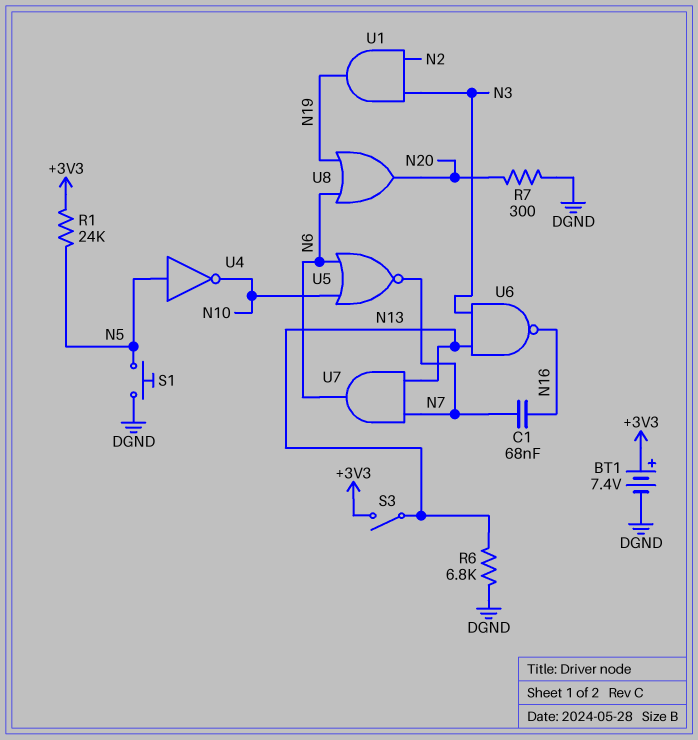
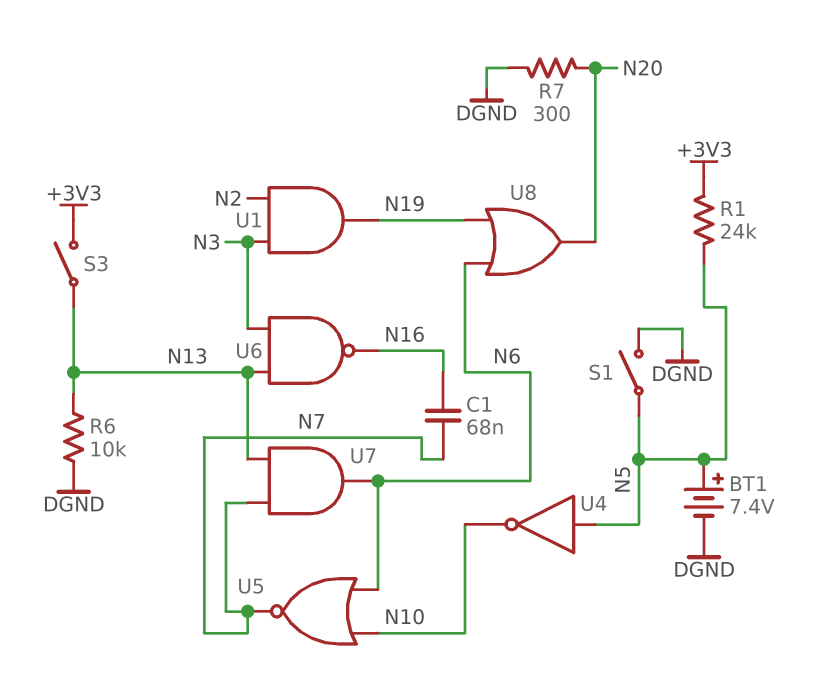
BT1: 7.4V (plus +3V3, minus DGND) -> 7.4V (plus N5, minus DGND)
R6: 6.8k (DGND, N13) -> 10k (DGND, N13)
S1: button (DGND, N5) -> switch (DGND, N5)

